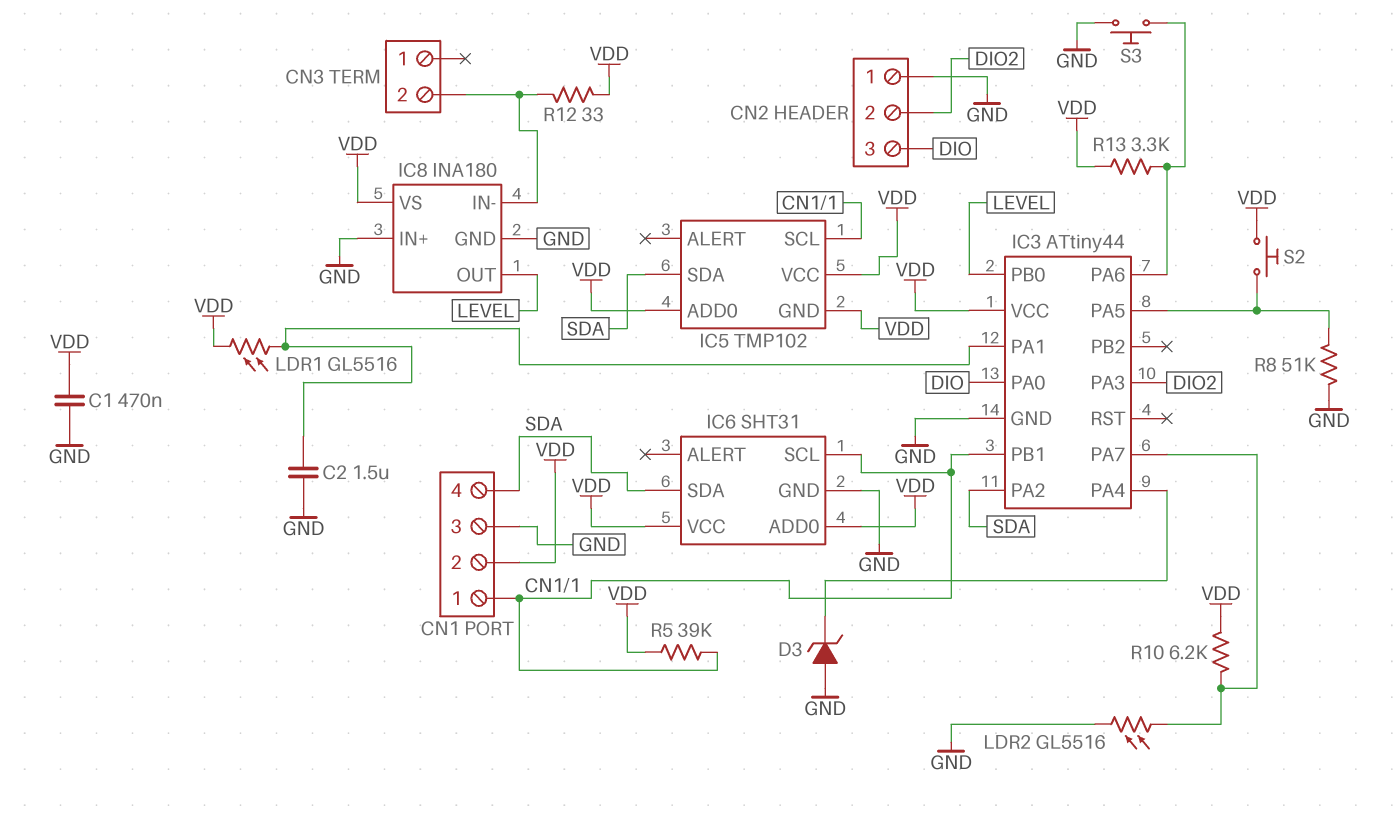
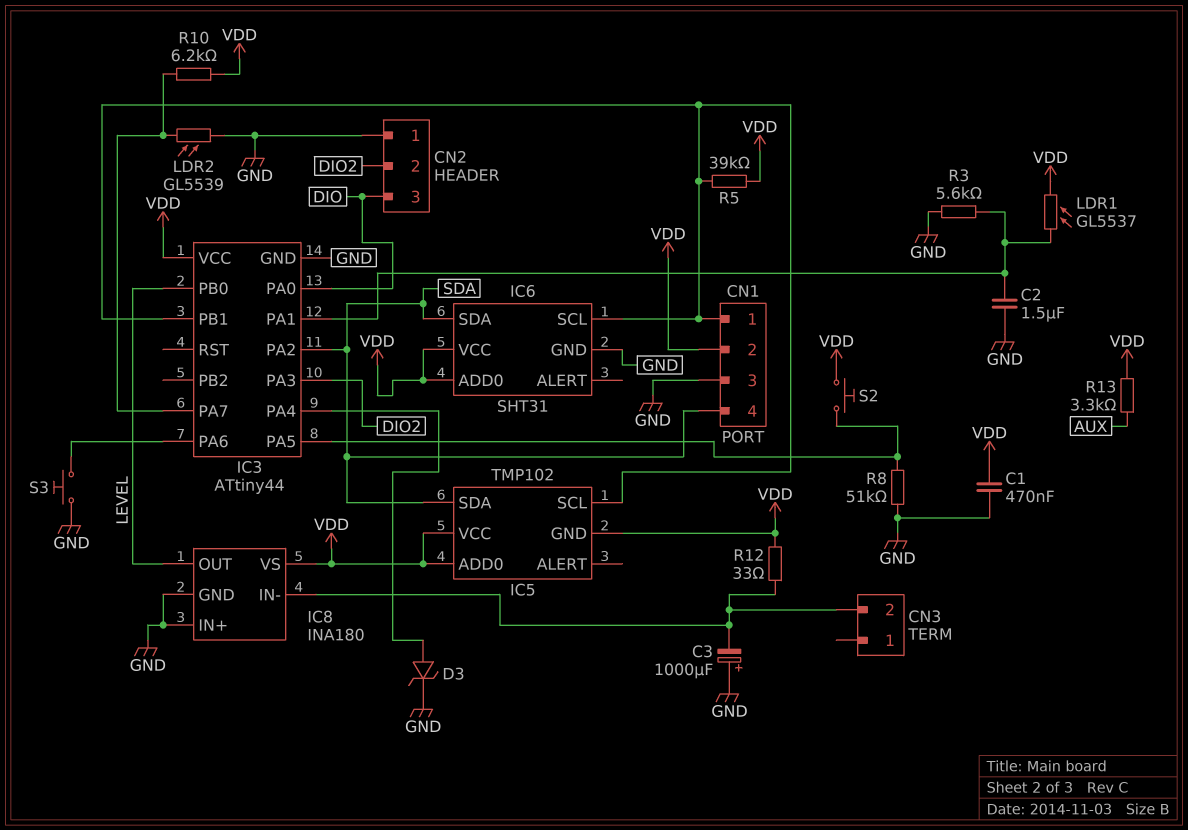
C3: none -> 1000uF (plus GND, minus CN3/2)
D3: zener (A GND, K IC3/PA4) -> zener (A IC3/PA4, K GND)
LDR1: GL5516 (IC3/PA1, VDD) -> GL5537 (IC3/PA1, VDD)
LDR2: GL5516 (GND, IC3/PA7) -> GL5539 (GND, IC3/PA7)
R3: none -> 5.6k (GND, IC3/PA1)
R13: 3.3k (IC3/PA6, VDD) -> 3.3k (AUX, VDD)

